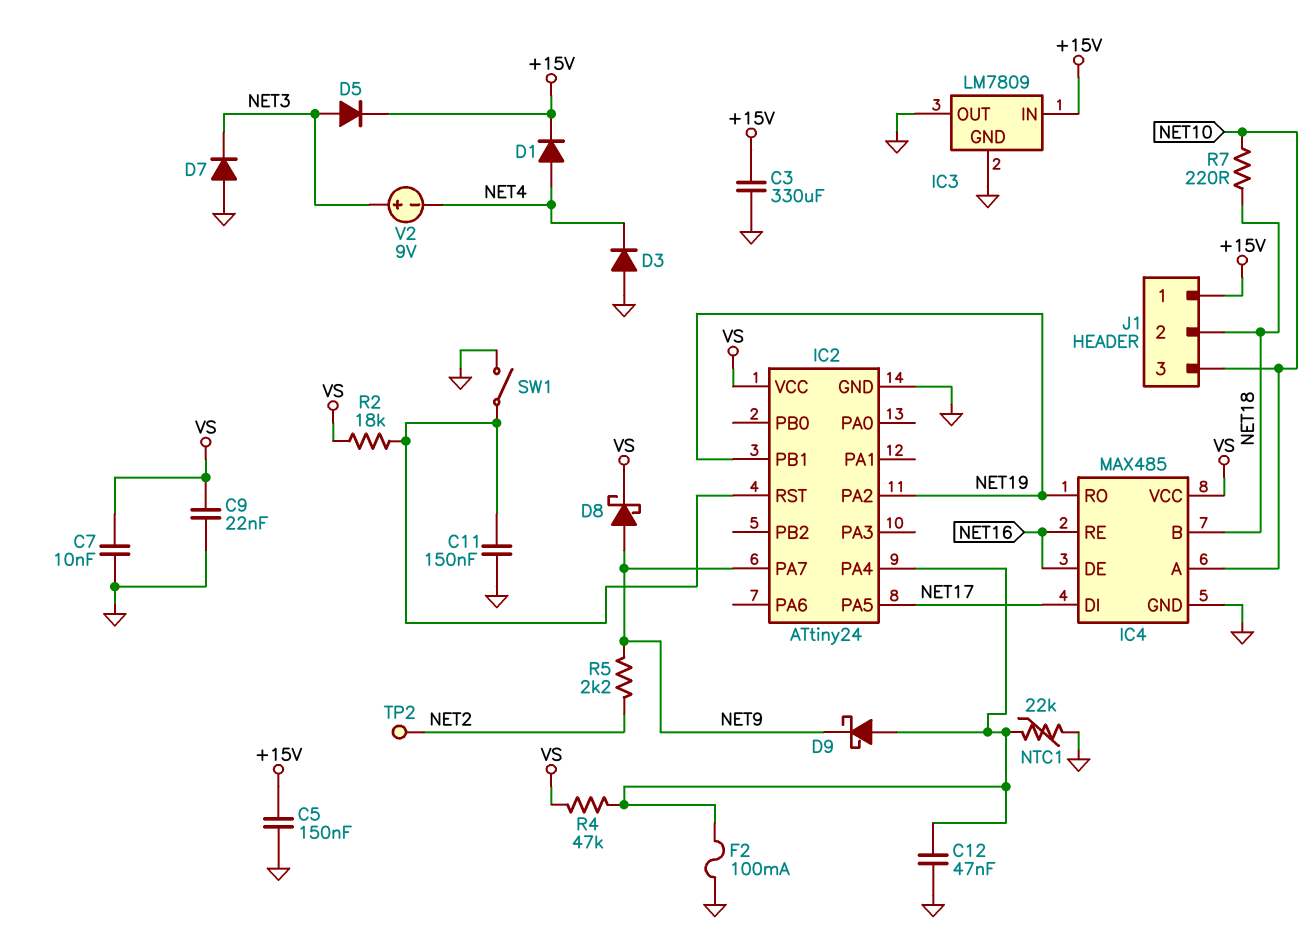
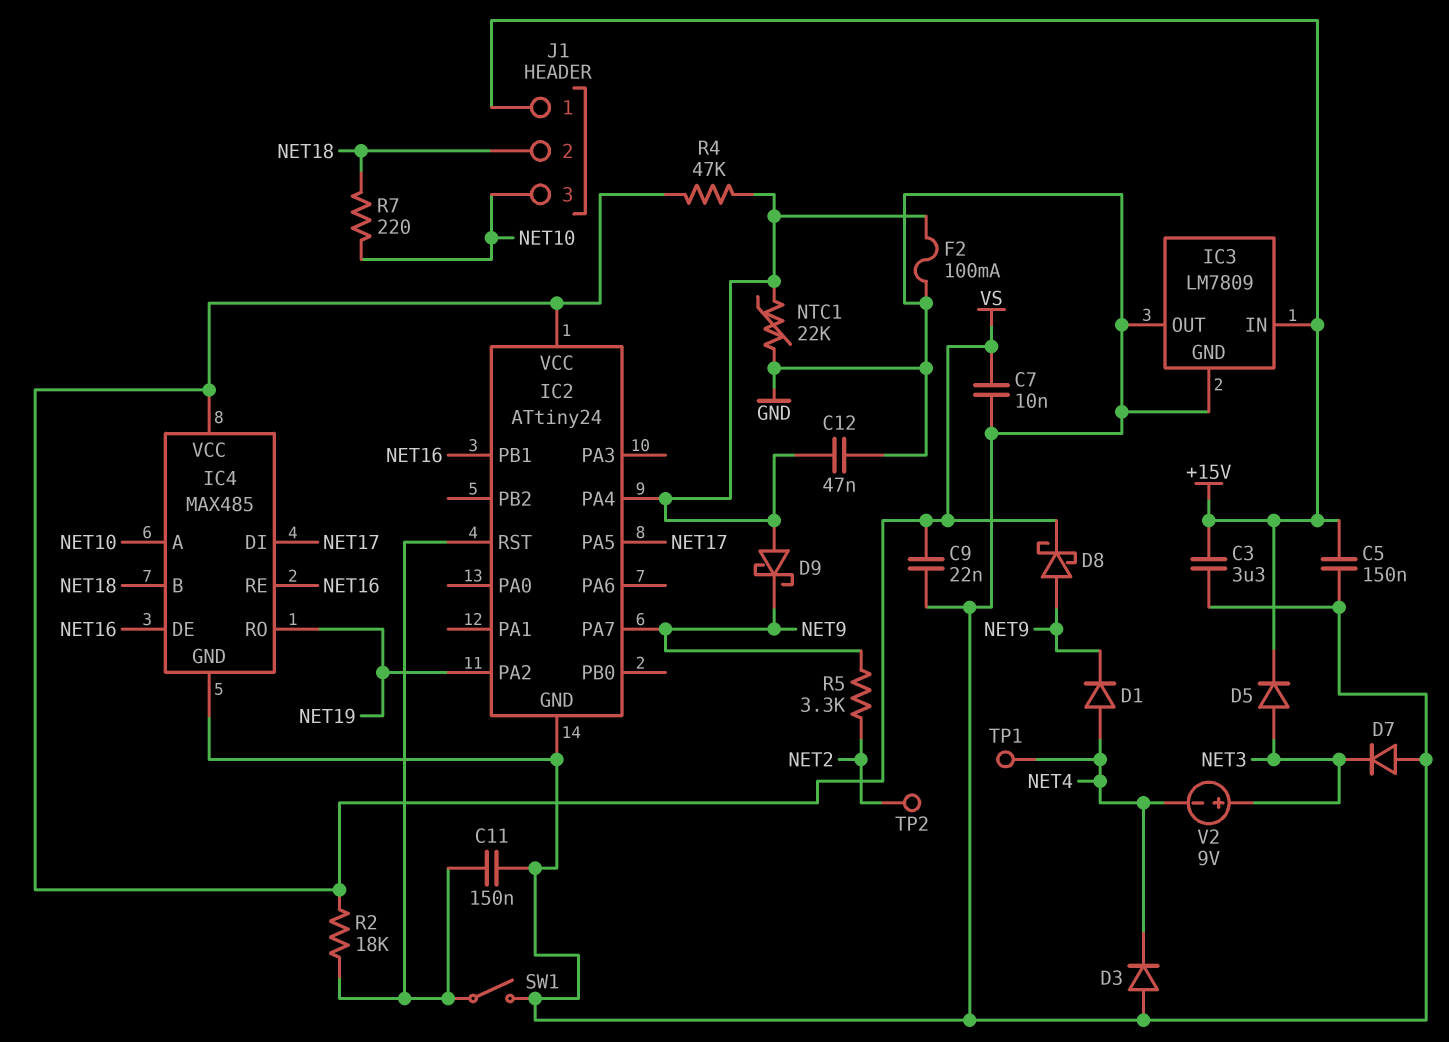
C3: 330uF (+15V, GND) -> 3.3uF (+15V, GND)
D1: diode (A NET4, K +15V) -> diode (A NET4, K NET9)
IC2 pin PB1: NET19 -> NET16
R5: 2.2k (NET2, NET9) -> 3.3k (NET2, NET9)
TP1: none -> test point (NET4)

